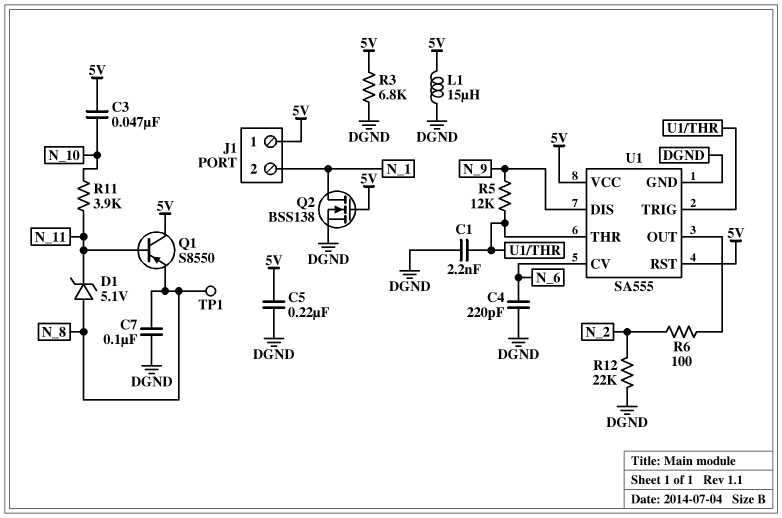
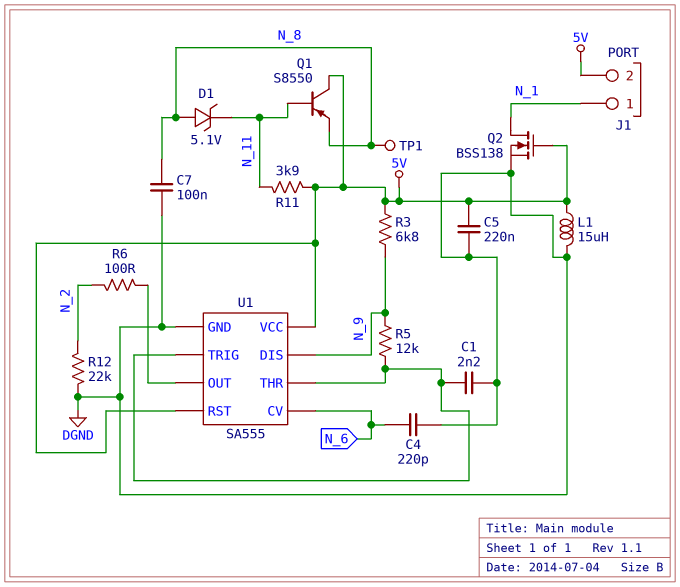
C3: 47nF (5V, N_10) -> none
J1 pin 1: 5V -> N_1
J1 pin 2: N_1 -> 5V
R3: 6.8k (5V, DGND) -> 6.8k (5V, N_9)
R11: 3.9k (N_10, N_11) -> 3.9k (5V, N_11)

